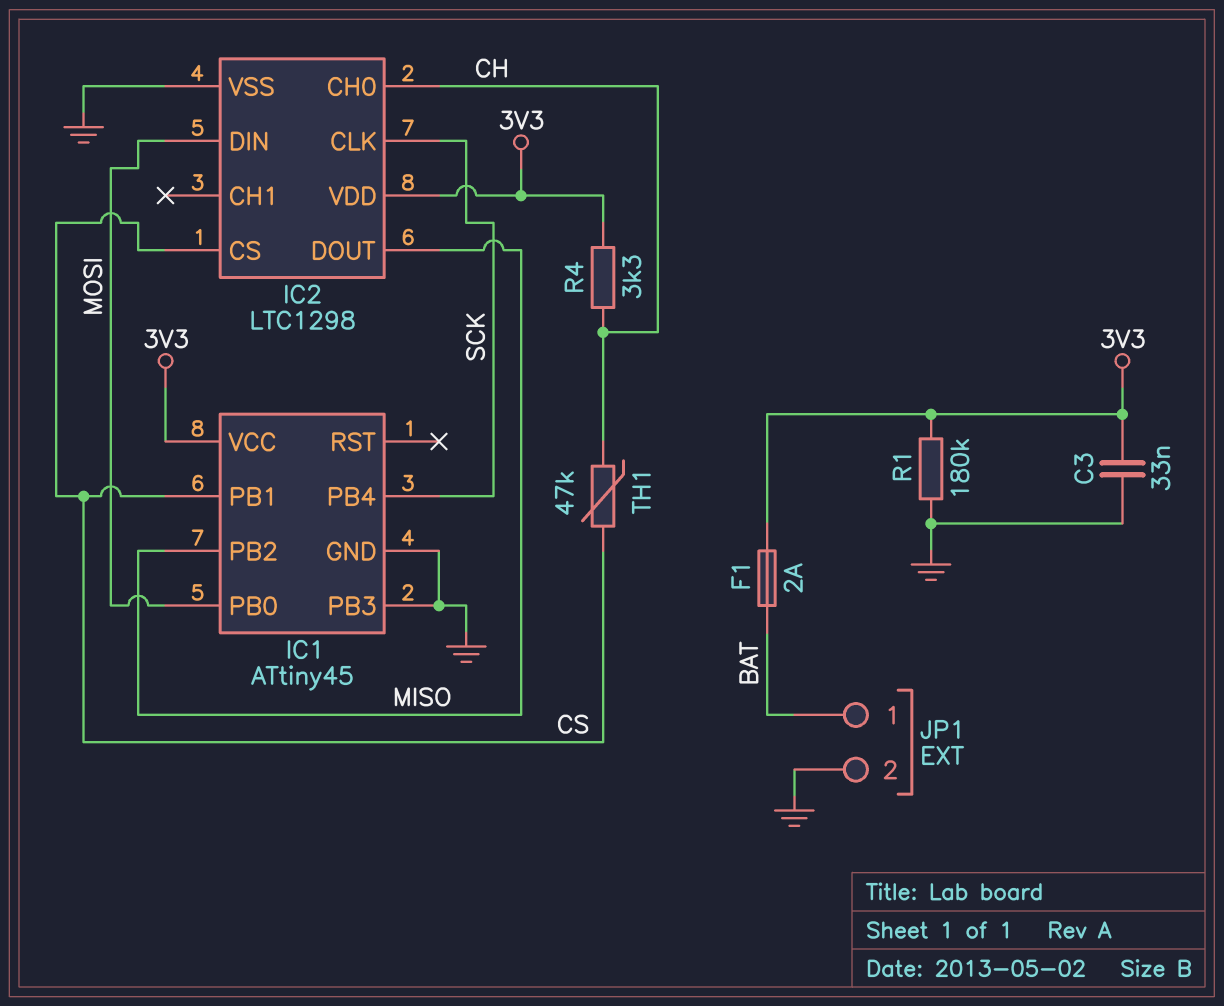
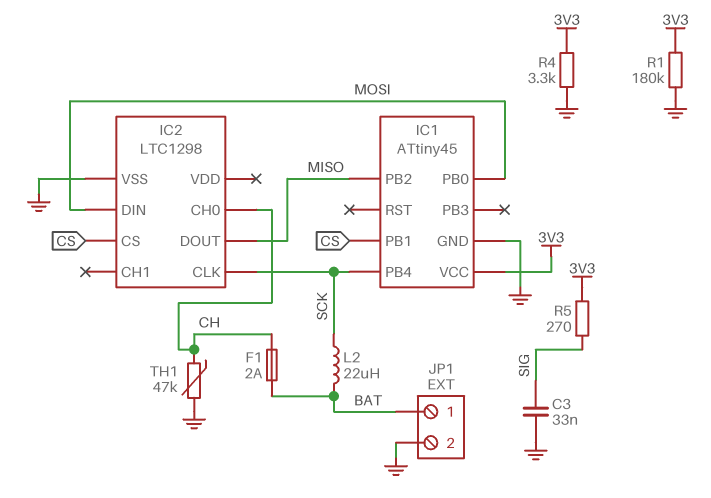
C3: 33nF (3V3, GND) -> 33nF (GND, SIG)
F1: 2A (3V3, BAT) -> 2A (BAT, CH)
IC1 pin PB3: GND -> none
IC2 pin VDD: 3V3 -> none
L2: none -> 22uH (BAT, SCK)
R4: 3.3k (3V3, CH) -> 3.3k (3V3, GND)
R5: none -> 270 (3V3, SIG)
TH1: 47k (CH, CS) -> 47k (CH, GND)

